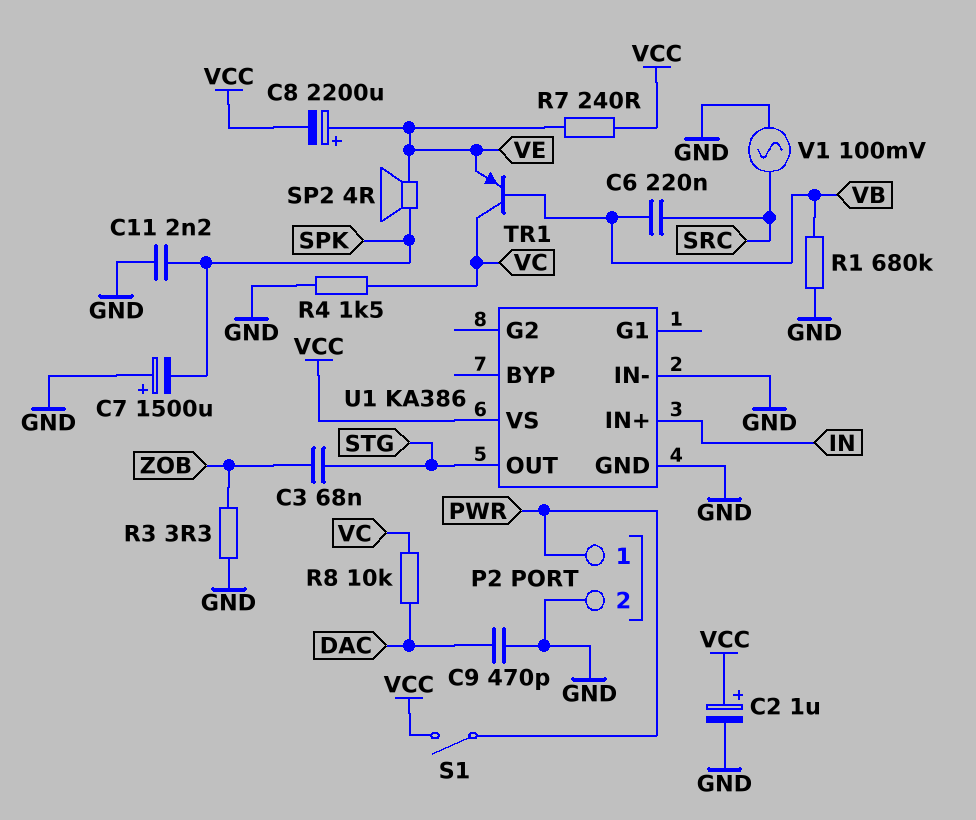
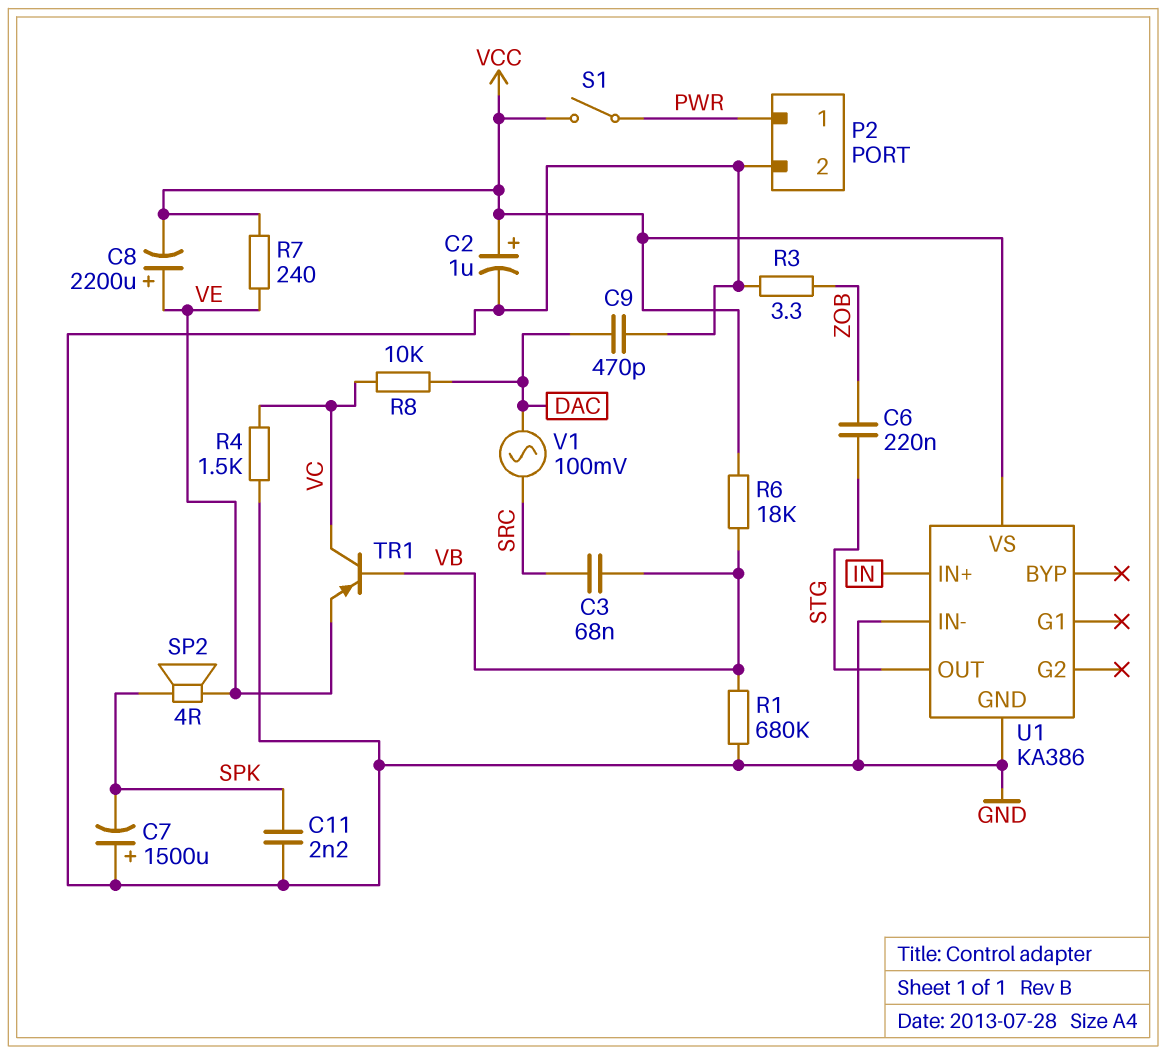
C3: 68nF (STG, ZOB) -> 68nF (SRC, VB)
C6: 220nF (SRC, VB) -> 220nF (STG, ZOB)
R6: none -> 18k (VB, VCC)
V1: AC 100mV (GND, SRC) -> AC 100mV (DAC, SRC)

